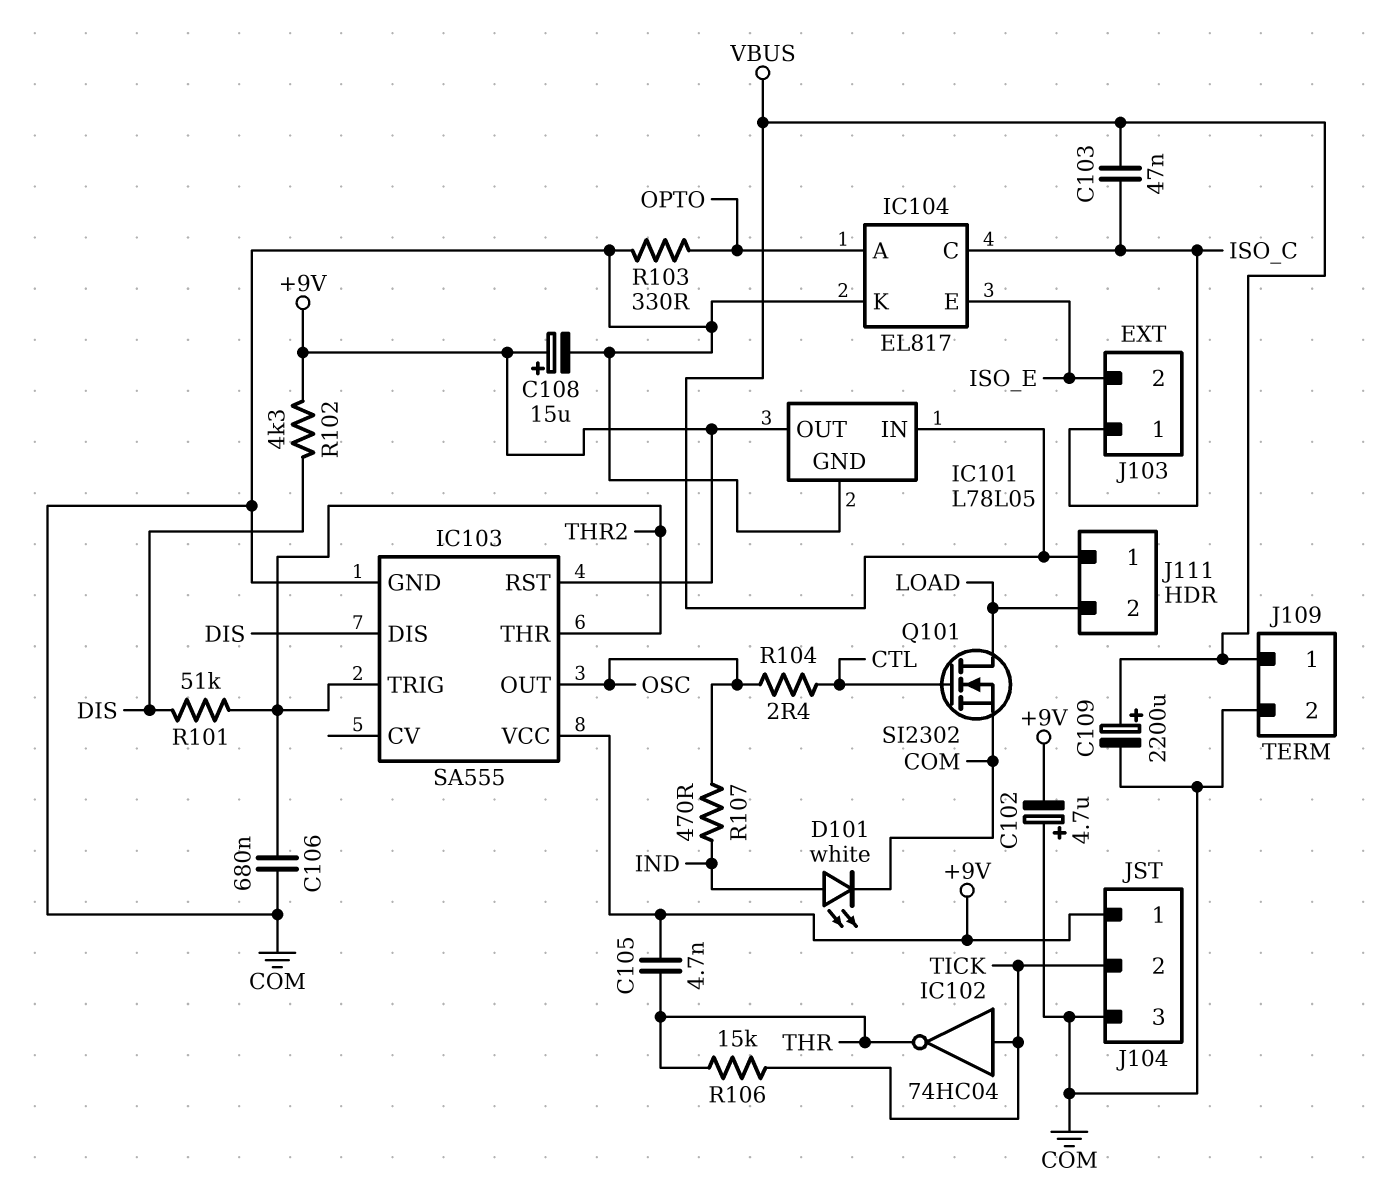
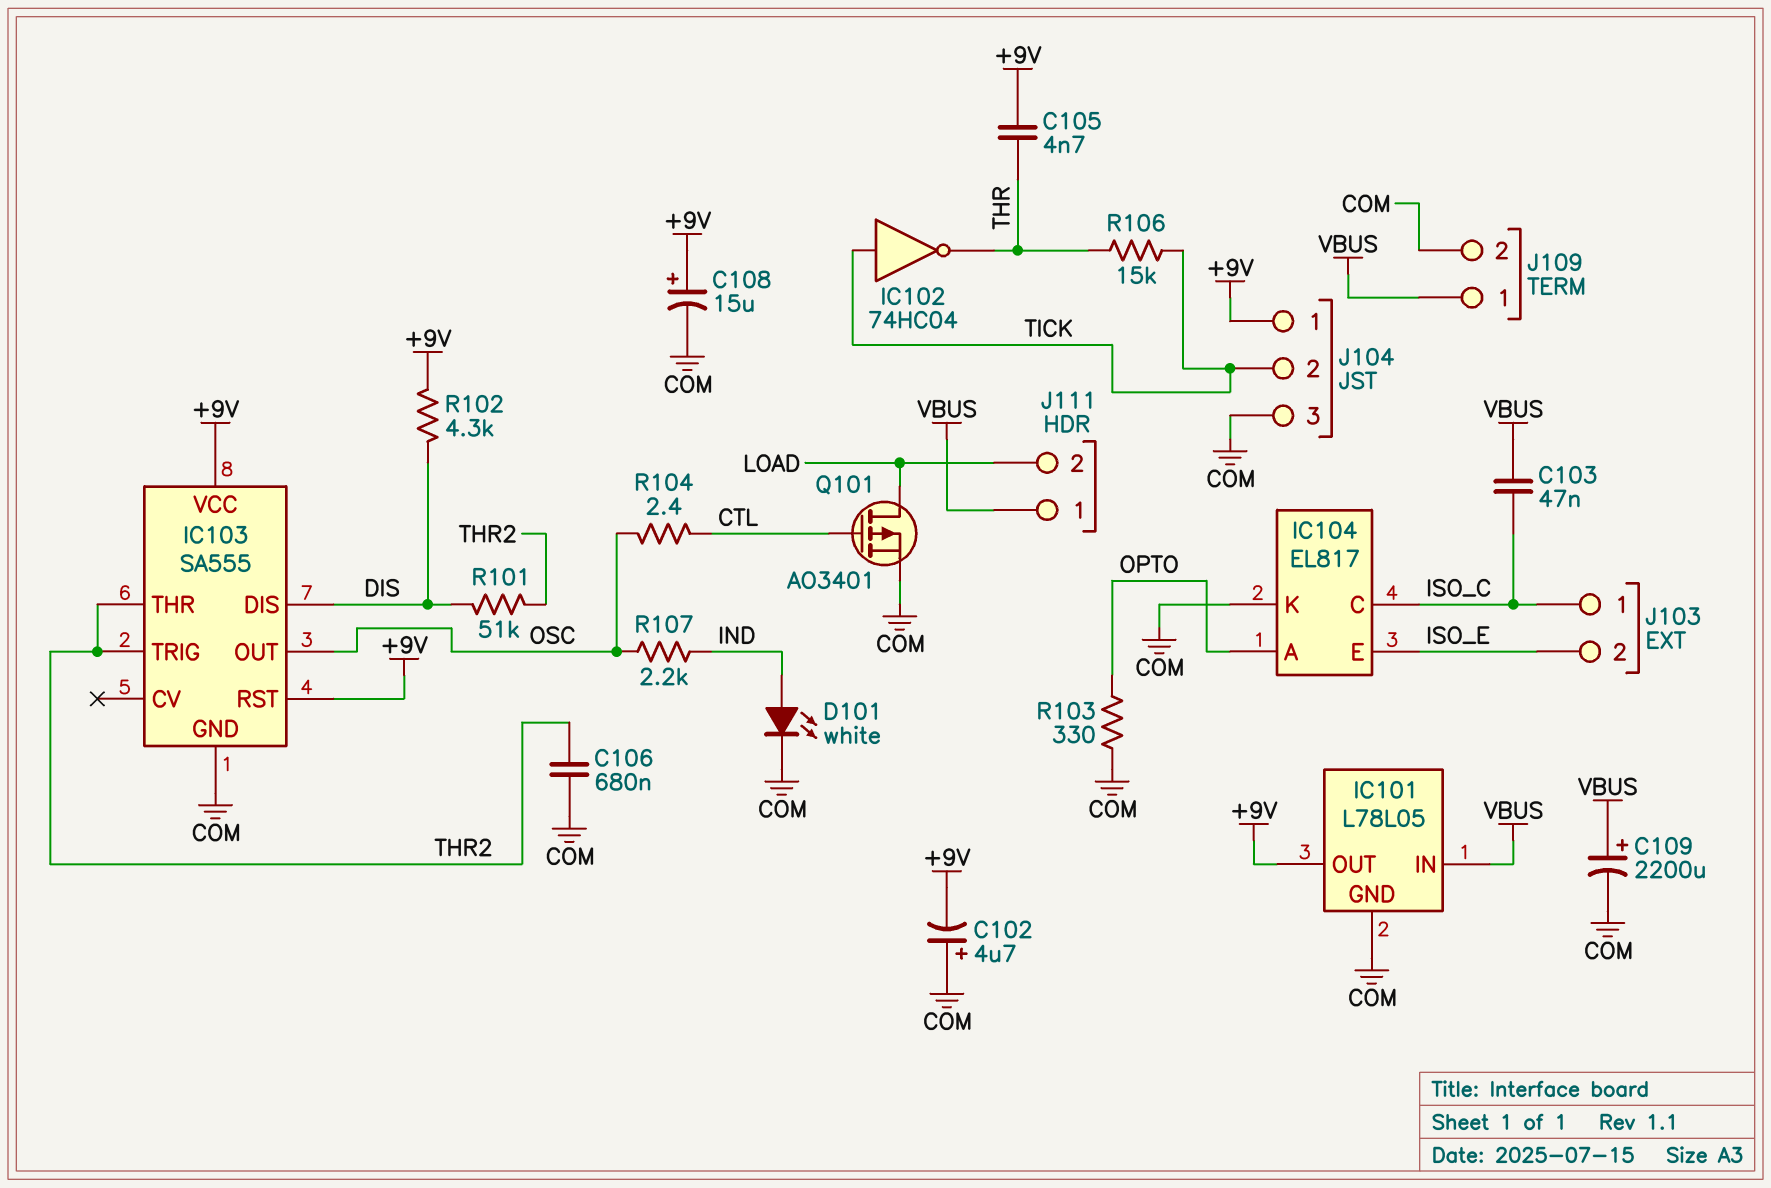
Q101: NMOS SI2302 (G CTL, D LOAD, S COM) -> PMOS AO3401 (G CTL, D LOAD, S COM)
R107: 470 (IND, OSC) -> 2.2k (IND, OSC)

